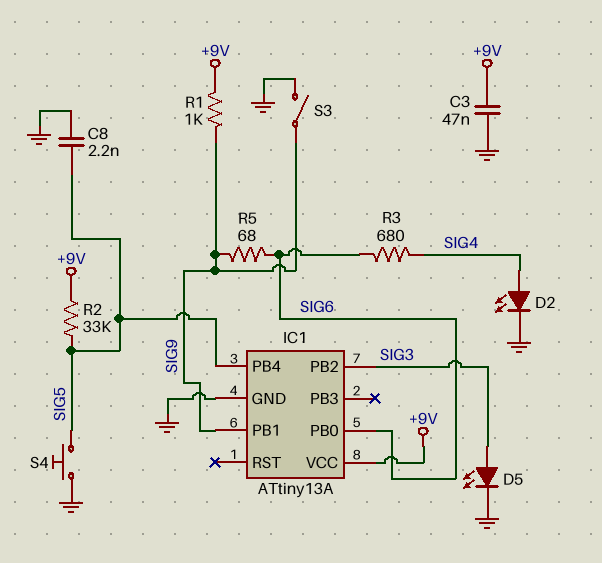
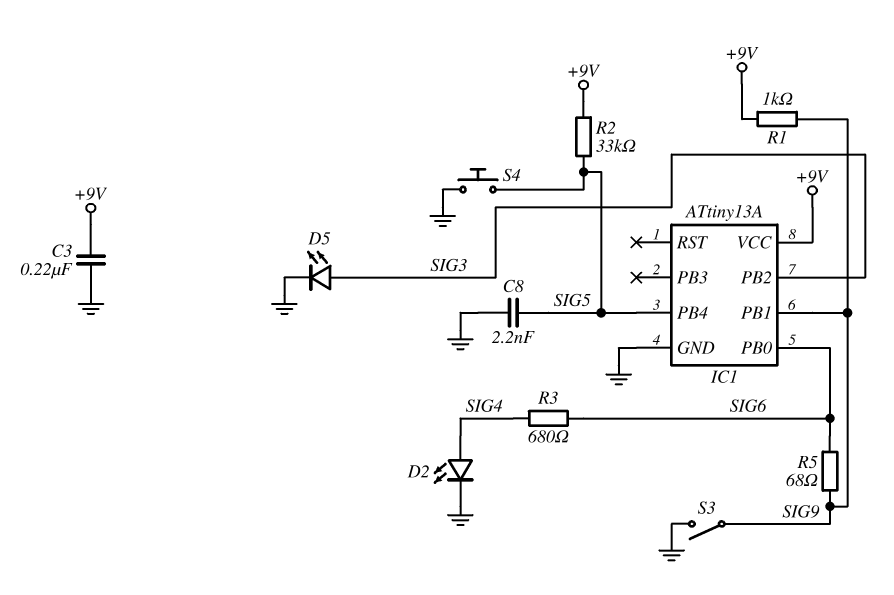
C3: 47nF (+9V, GND) -> 220nF (+9V, GND)

